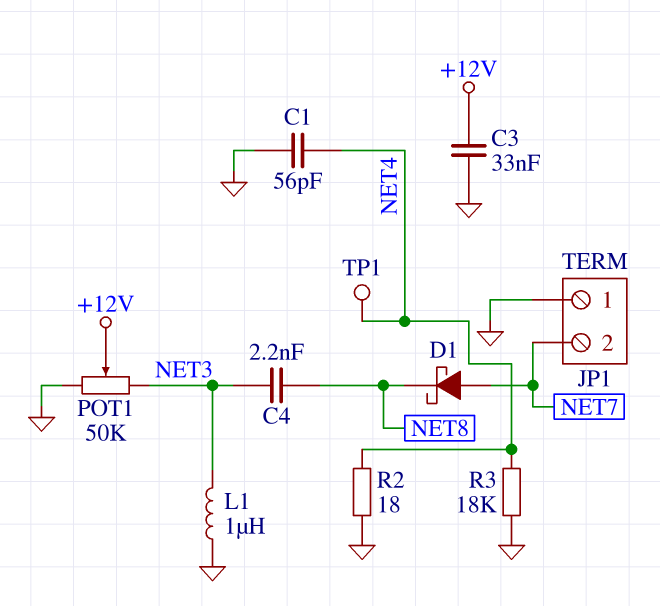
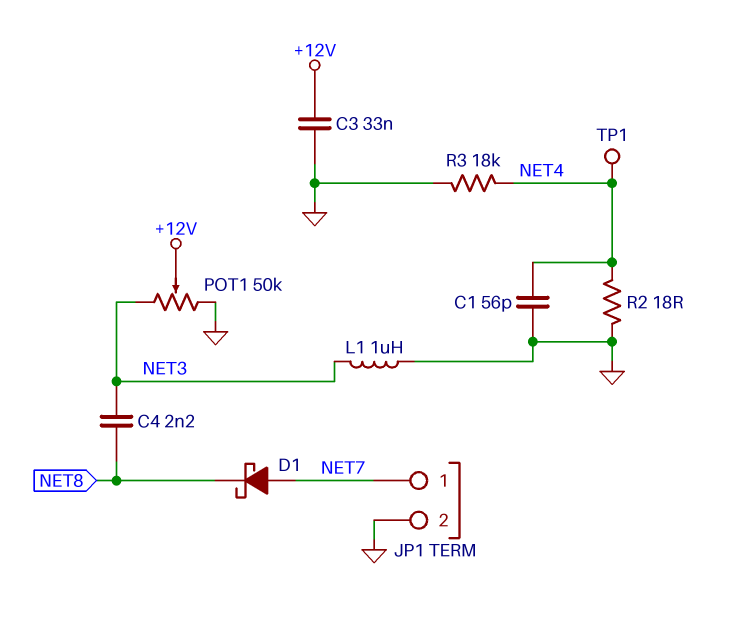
JP1 pin 1: GND -> NET7
JP1 pin 2: NET7 -> GND

